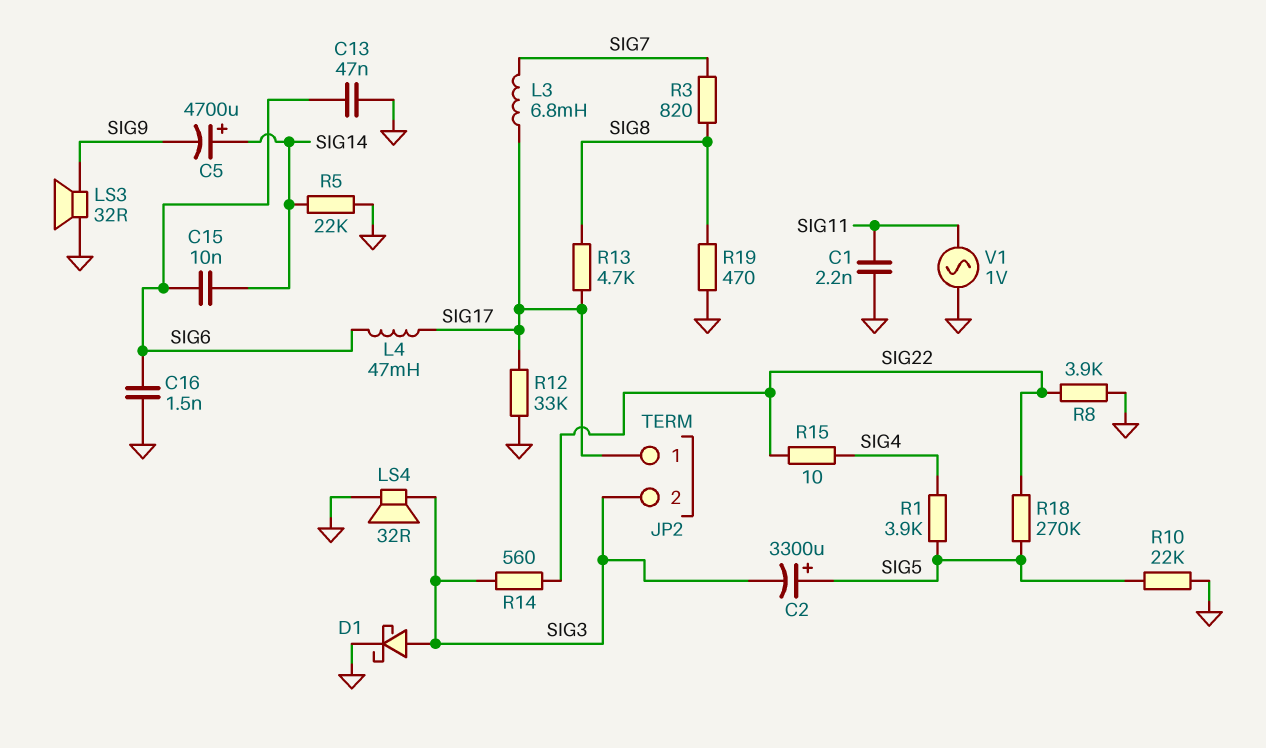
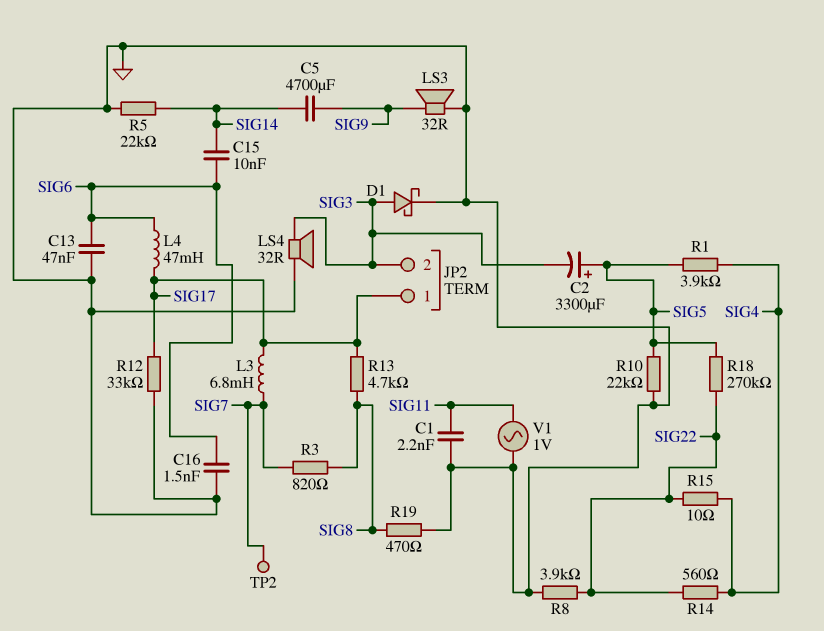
C5: 4700uF (plus SIG14, minus SIG9) -> 4700uF (SIG9, SIG14)
R14: 560 (SIG3, SIG22) -> 560 (SIG4, SIG22)
TP2: none -> test point (SIG7)

